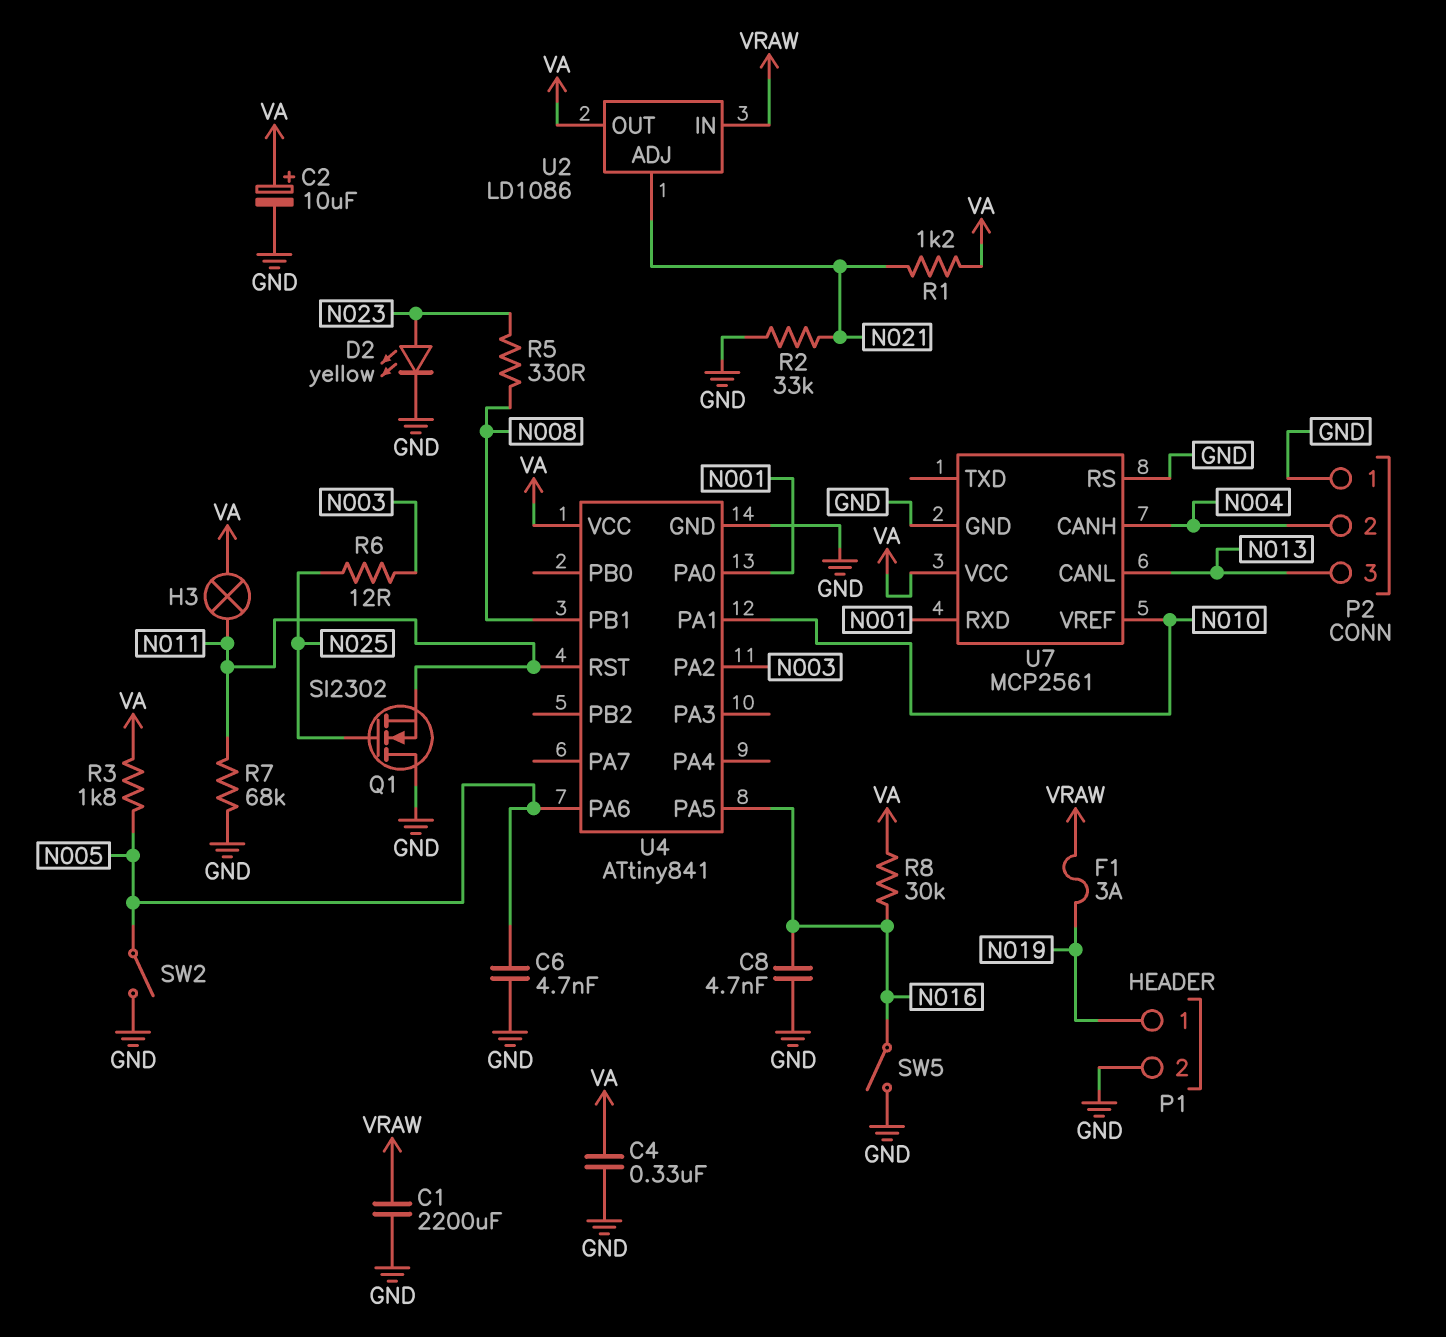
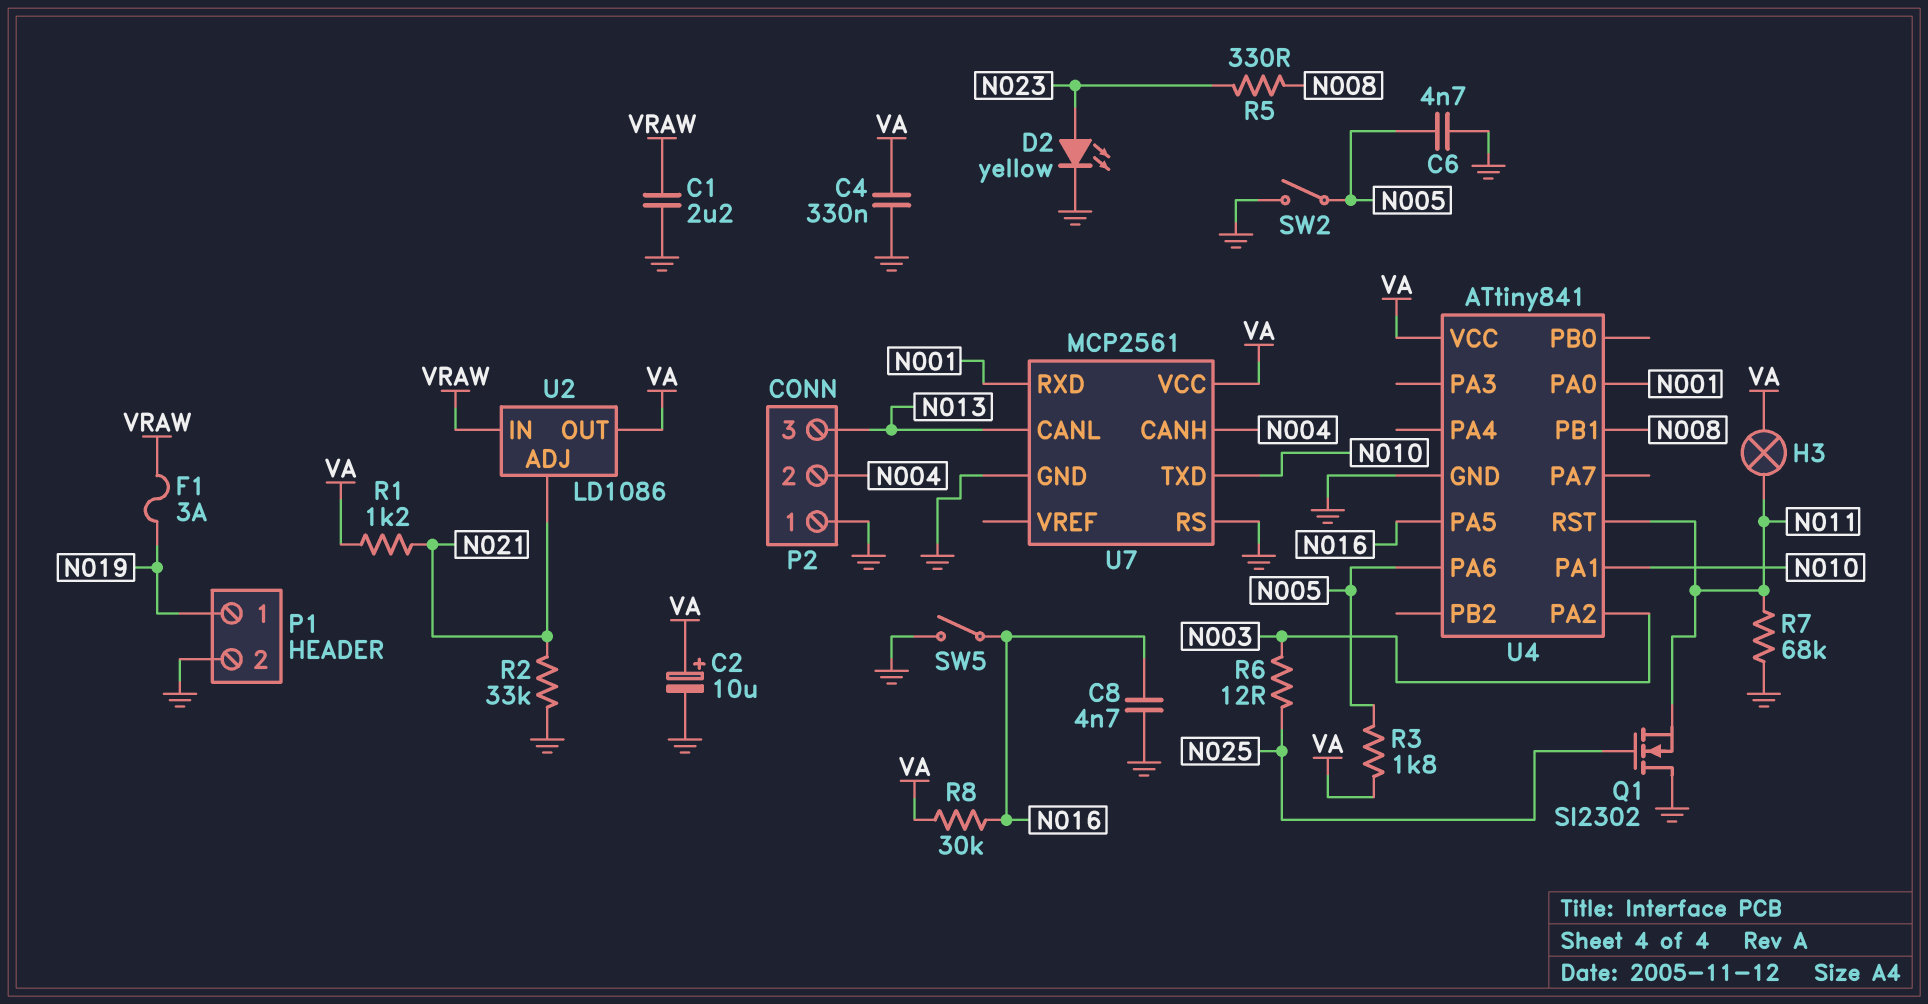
C1: 2200uF (GND, VRAW) -> 2.2uF (GND, VRAW)
U7 pin TXD: none -> N010
U7 pin VREF: N010 -> none

